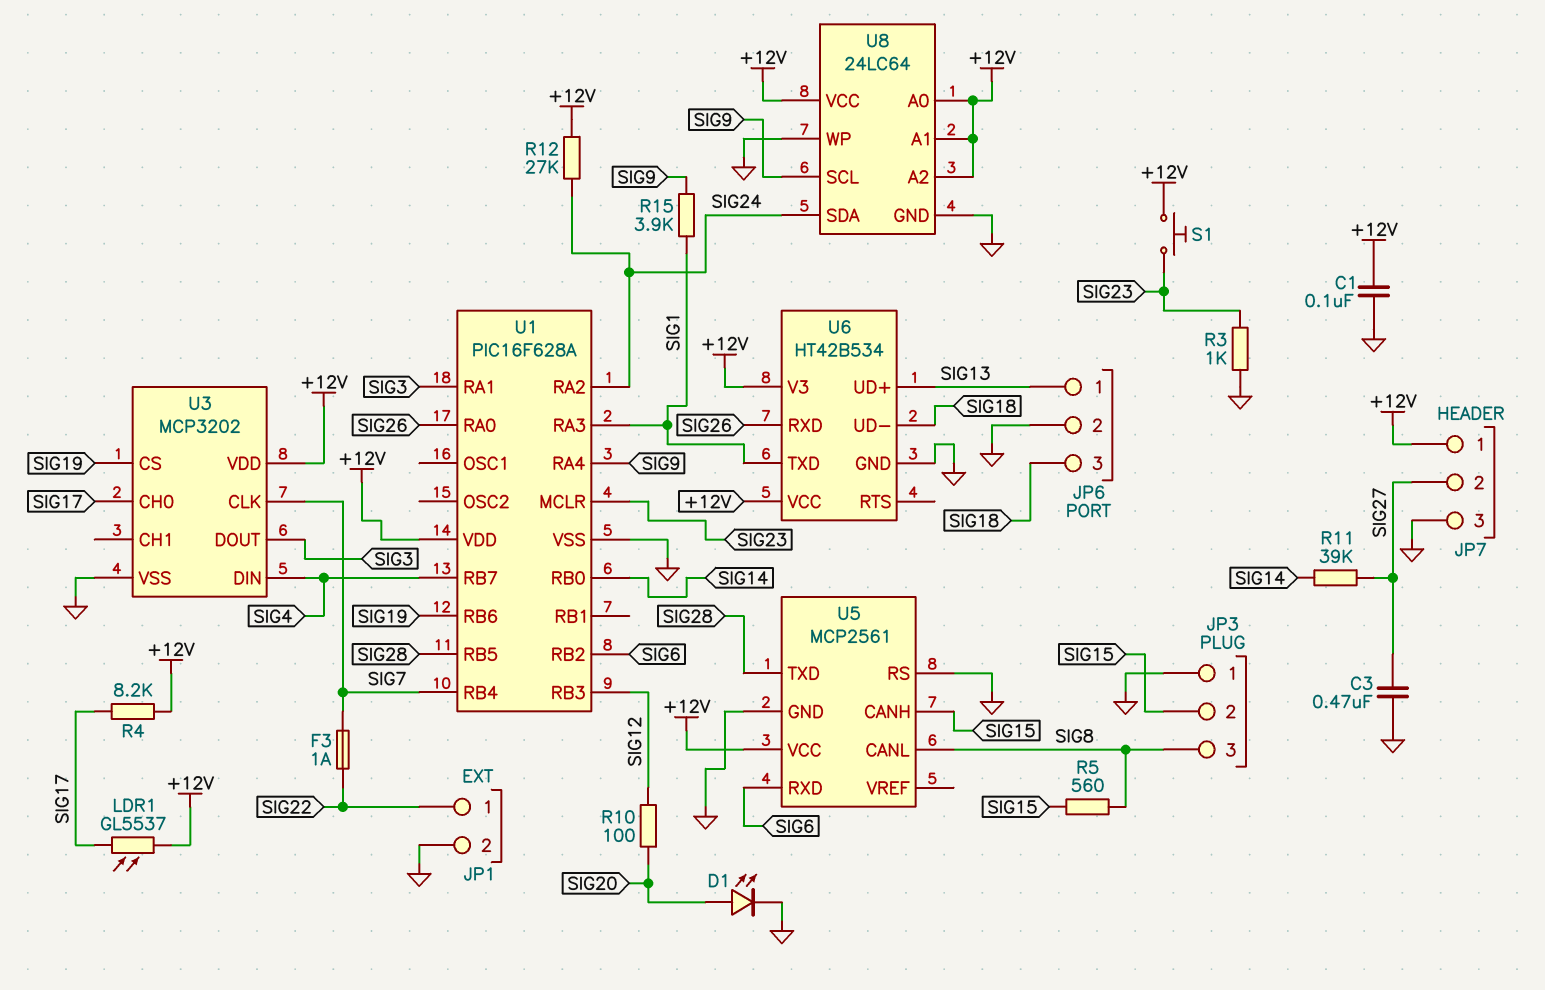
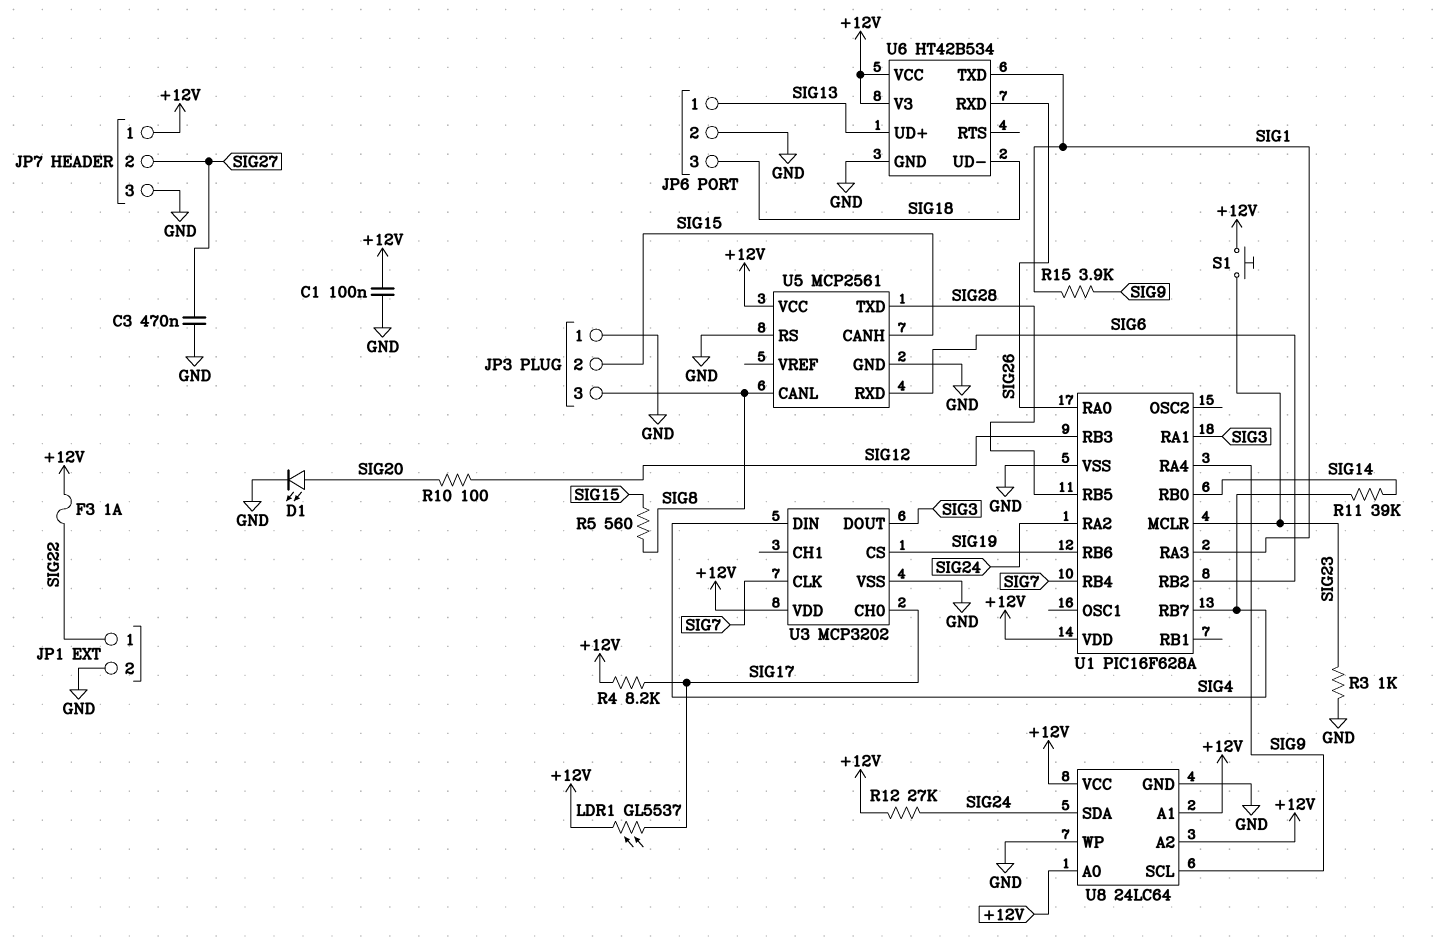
F3: 1A (SIG7, SIG22) -> 1A (+12V, SIG22)
R11: 39k (SIG14, SIG27) -> 39k (SIG4, SIG14)

